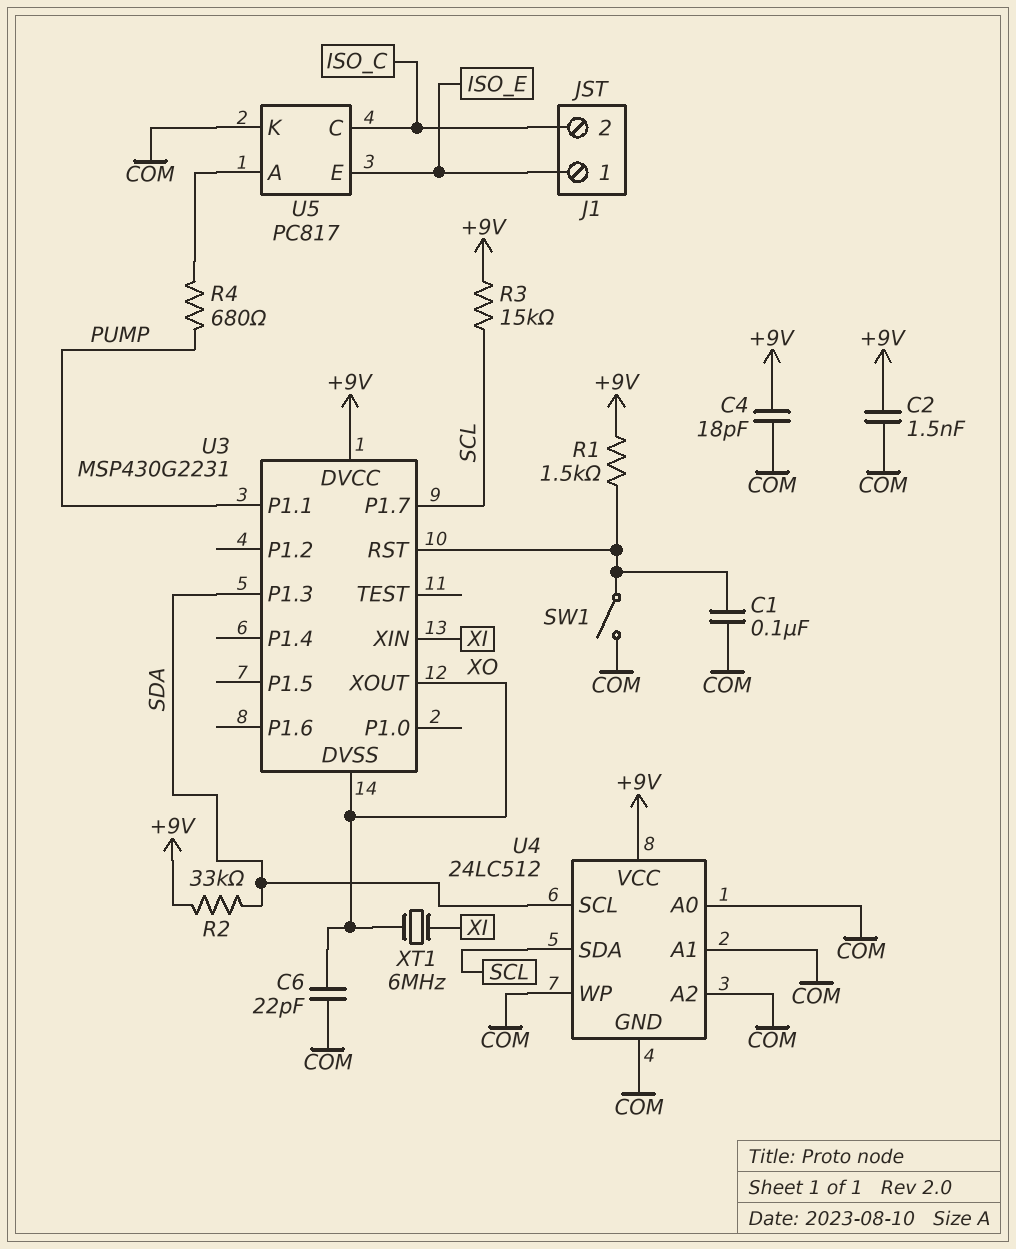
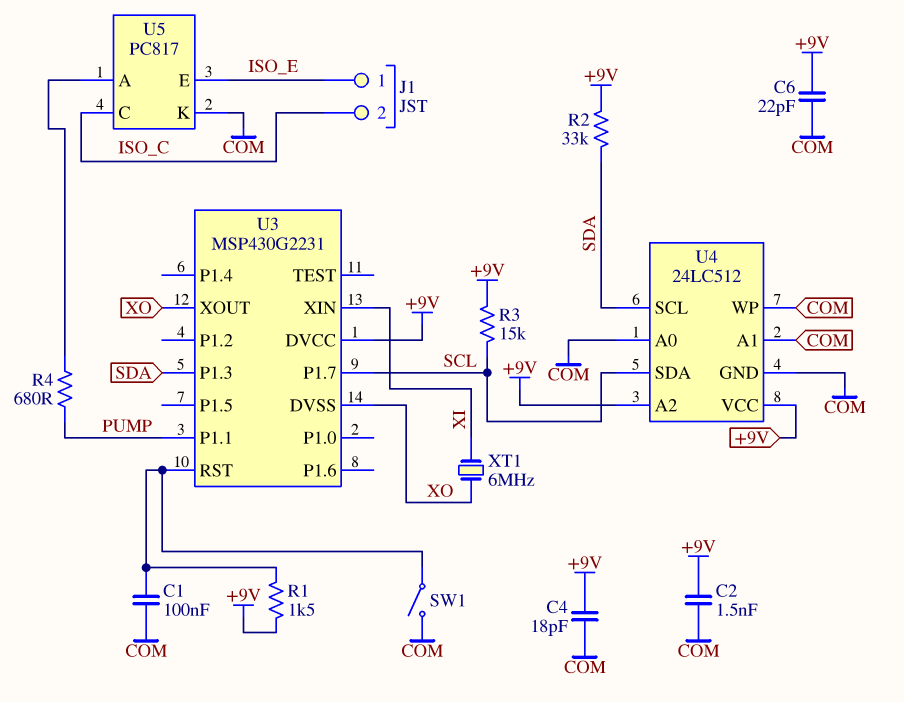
C6: 22pF (COM, XO) -> 22pF (+9V, COM)
U4 pin A2: COM -> +9V

